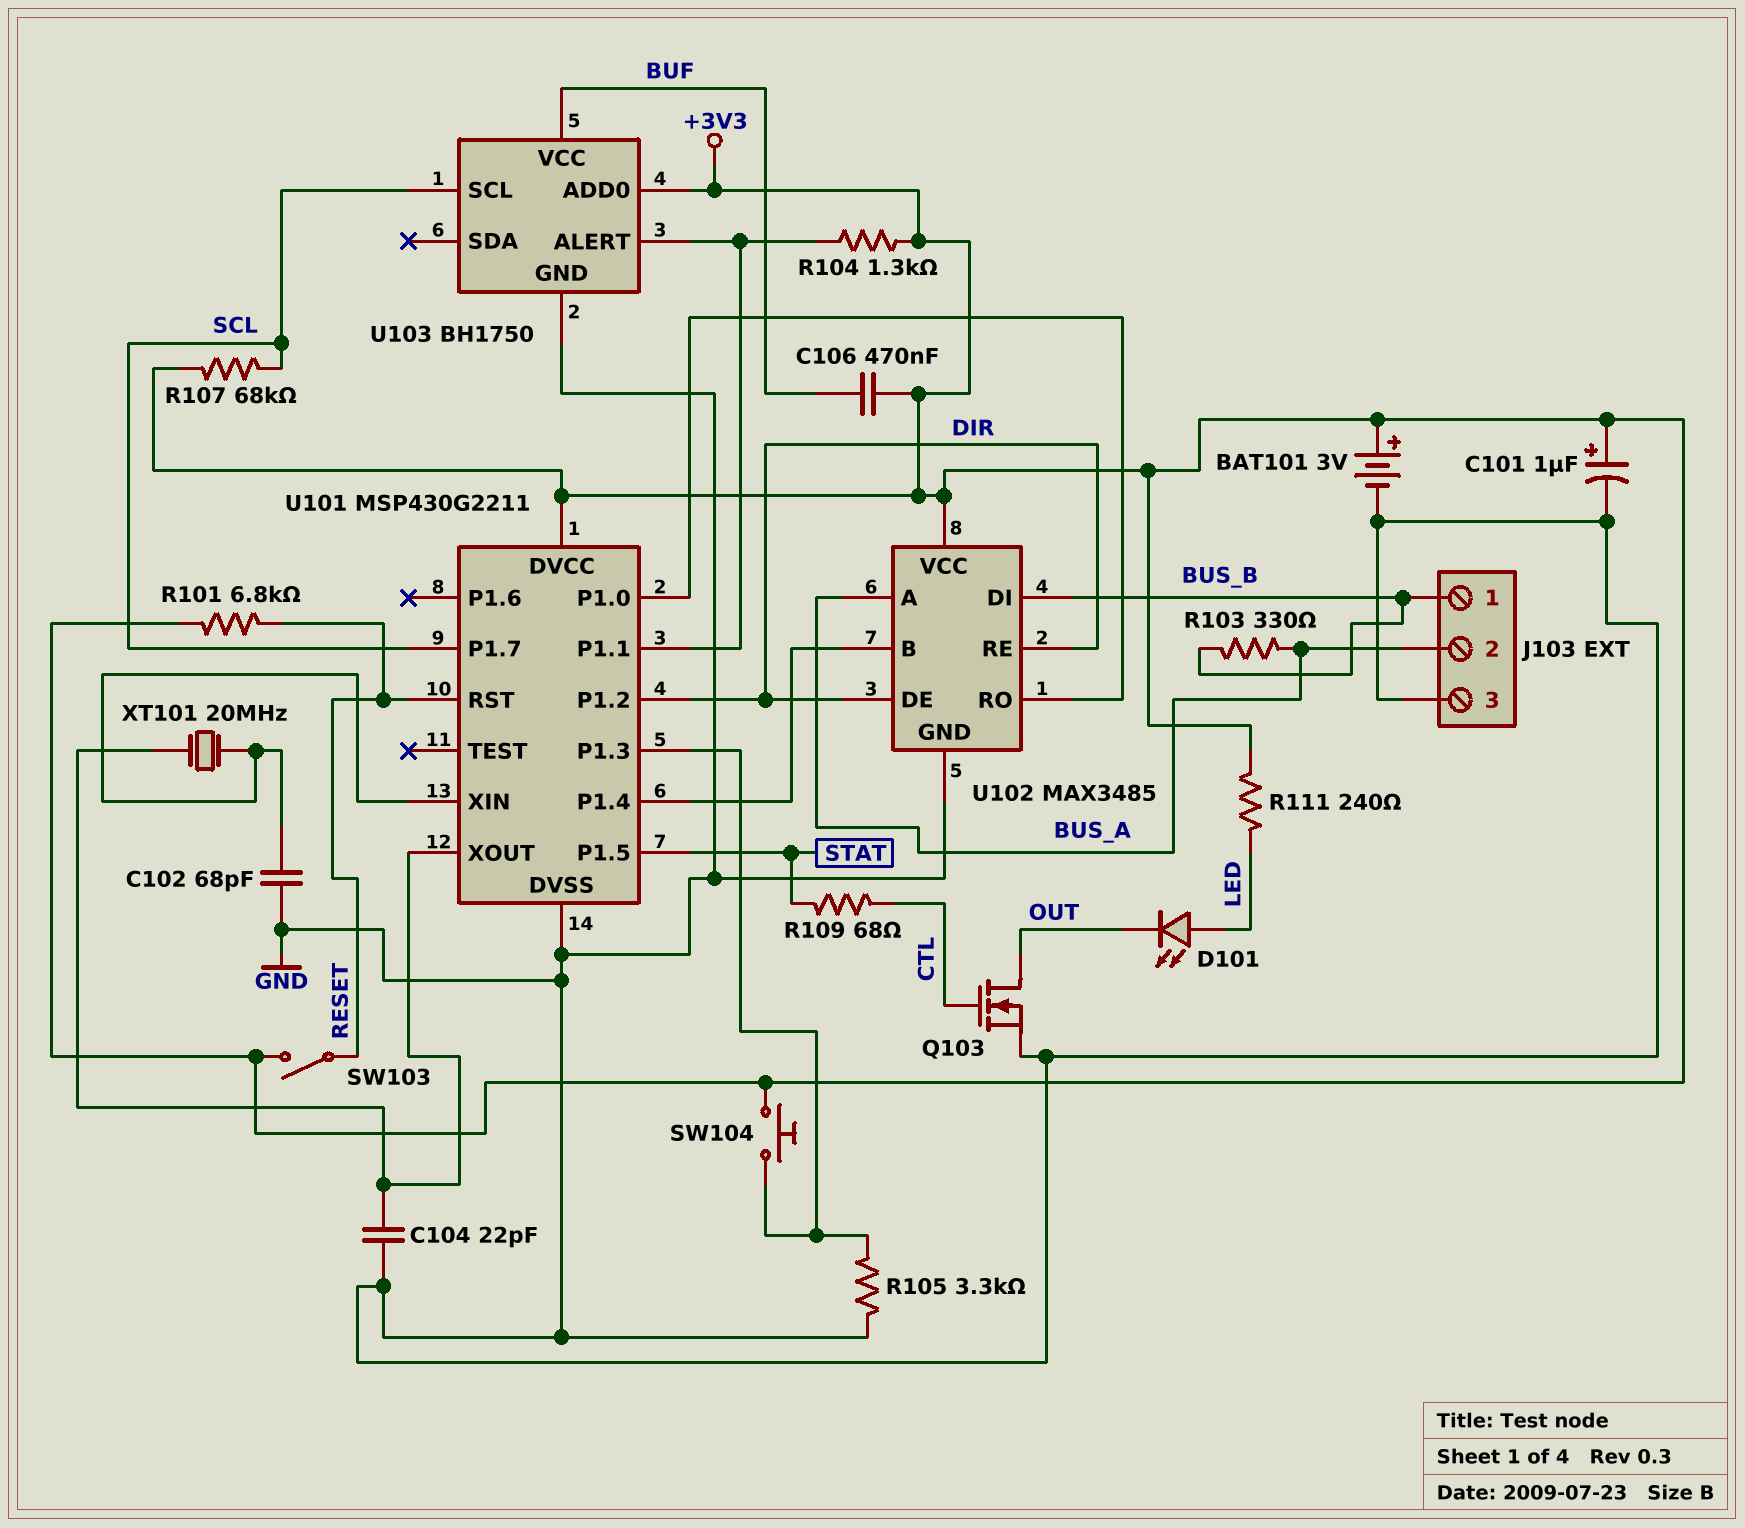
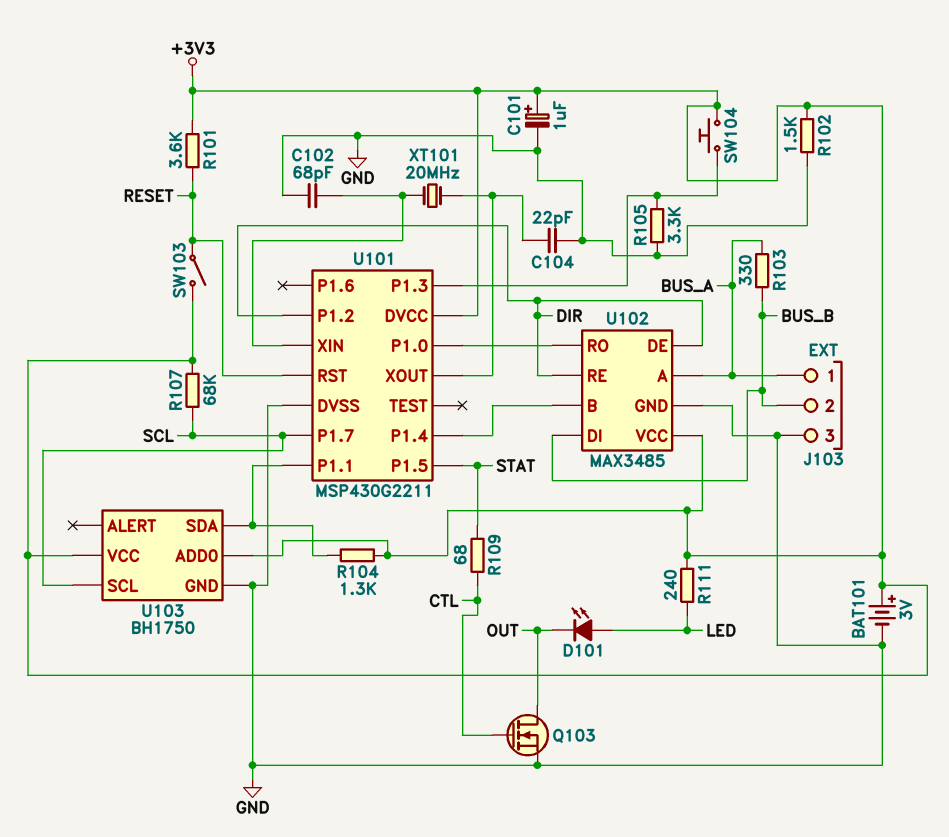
C106: 470nF (+3V3, BUF) -> none
J103 pin 1: BUS_B -> BUS_A
J103 pin 2: BUS_A -> BUS_B
R101: 6.8k (+3V3, RESET) -> 3.6k (+3V3, RESET)
R102: none -> 1.5k (+3V3, GND)
U103 pin ALERT: U101/P1.1 -> none
U103 pin SDA: none -> U101/P1.1
U103 pin VCC: BUF -> +3V3

